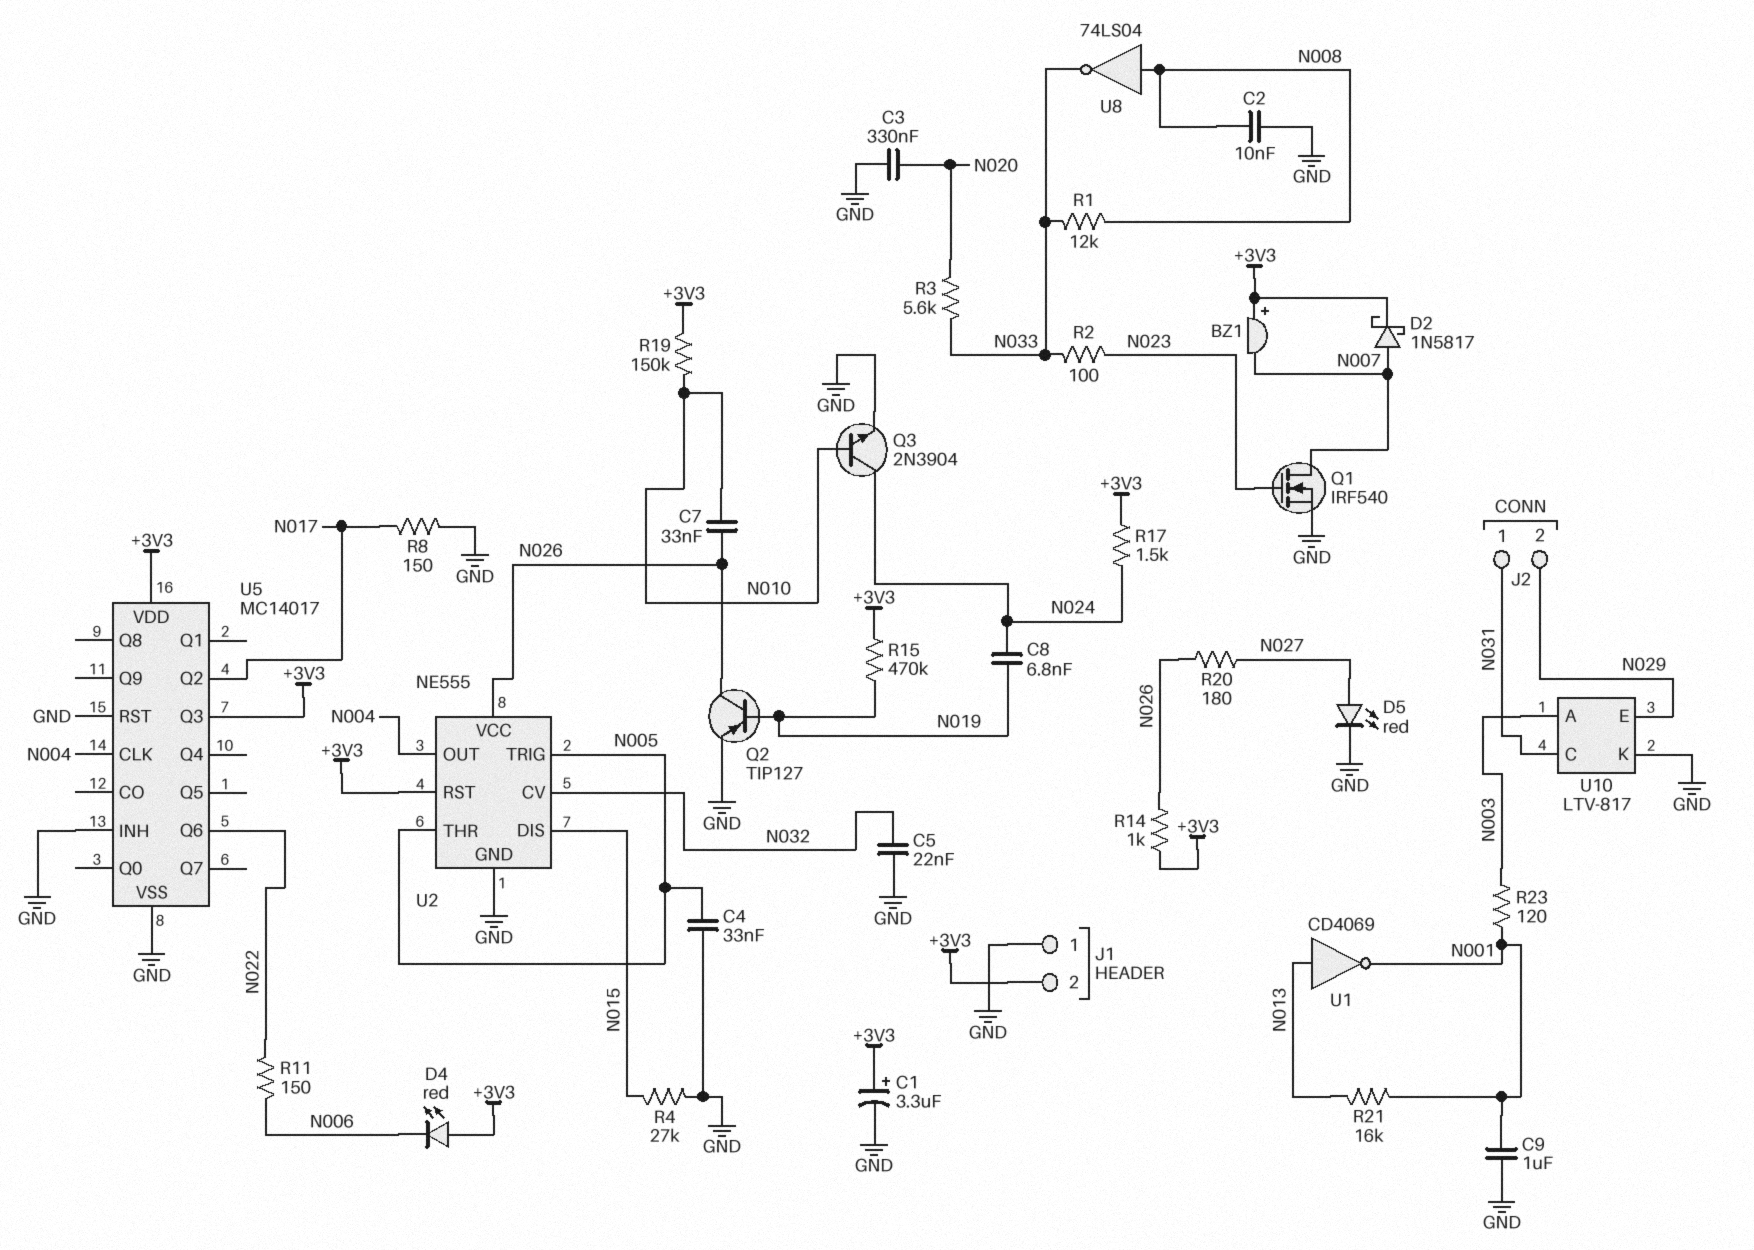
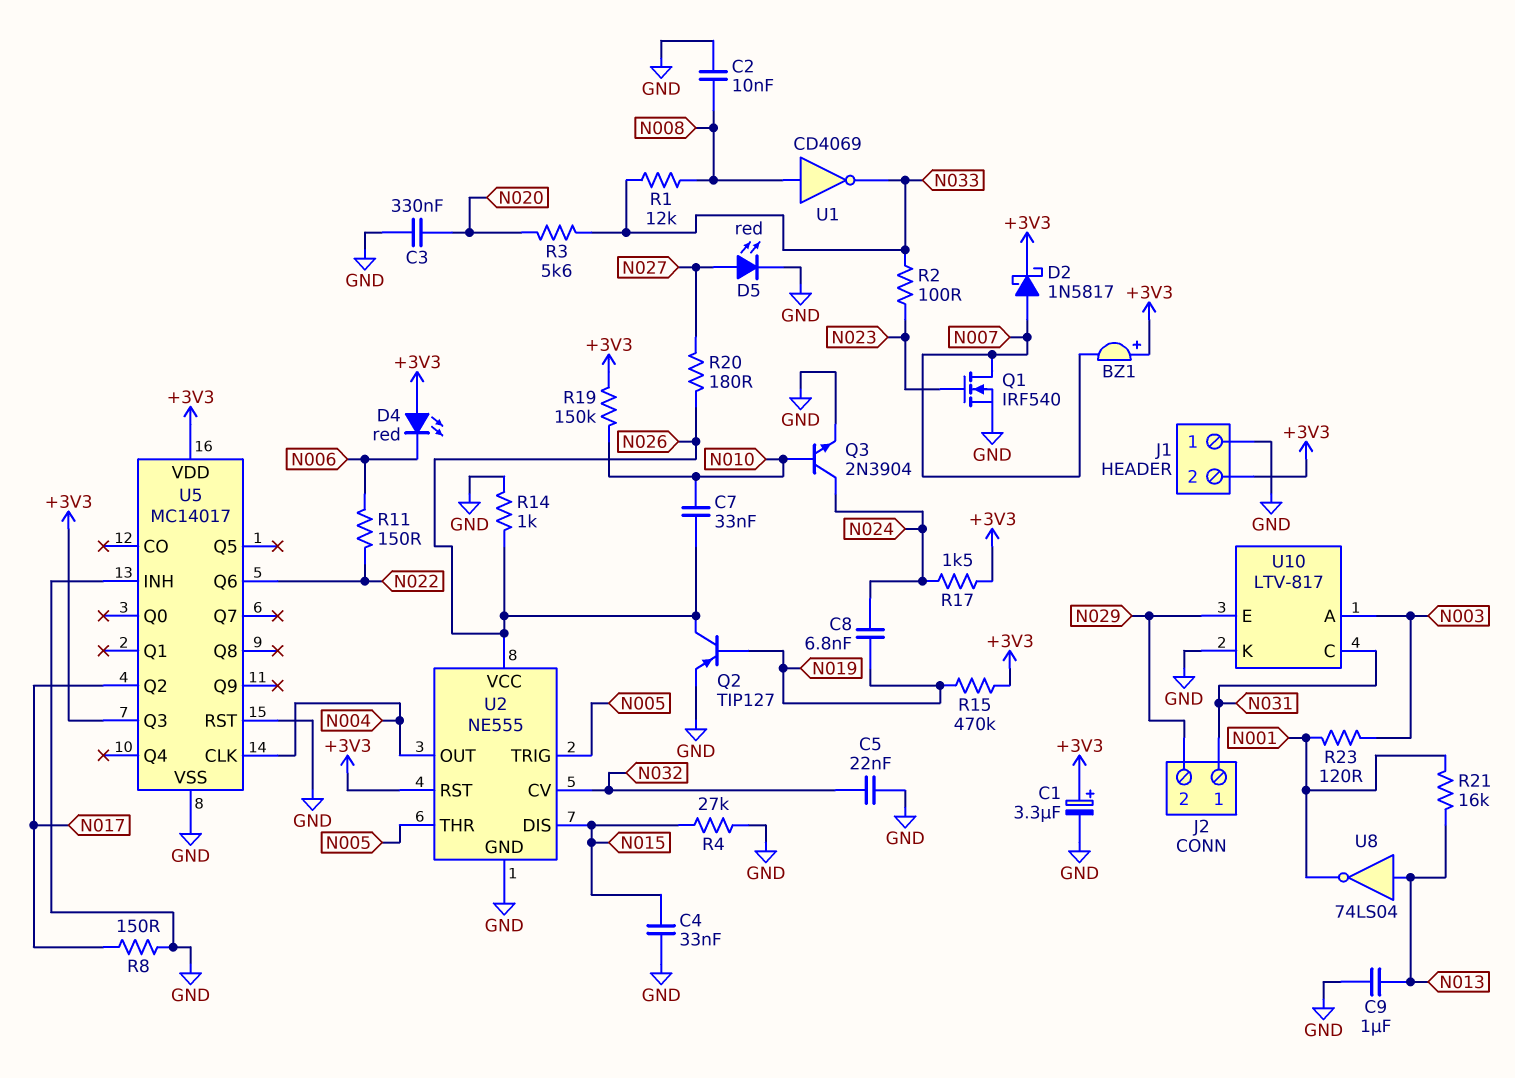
C4: 33nF (GND, N005) -> 33nF (GND, N015)
C9: 1uF (GND, N001) -> 1uF (GND, N013)
R14: 1k (+3V3, N026) -> 1k (GND, N026)
U1: NOT CD4069 (in N013, out N001) -> NOT CD4069 (in N008, out N033)
U8: NOT 74LS04 (in N008, out N033) -> NOT 74LS04 (in N013, out N001)

